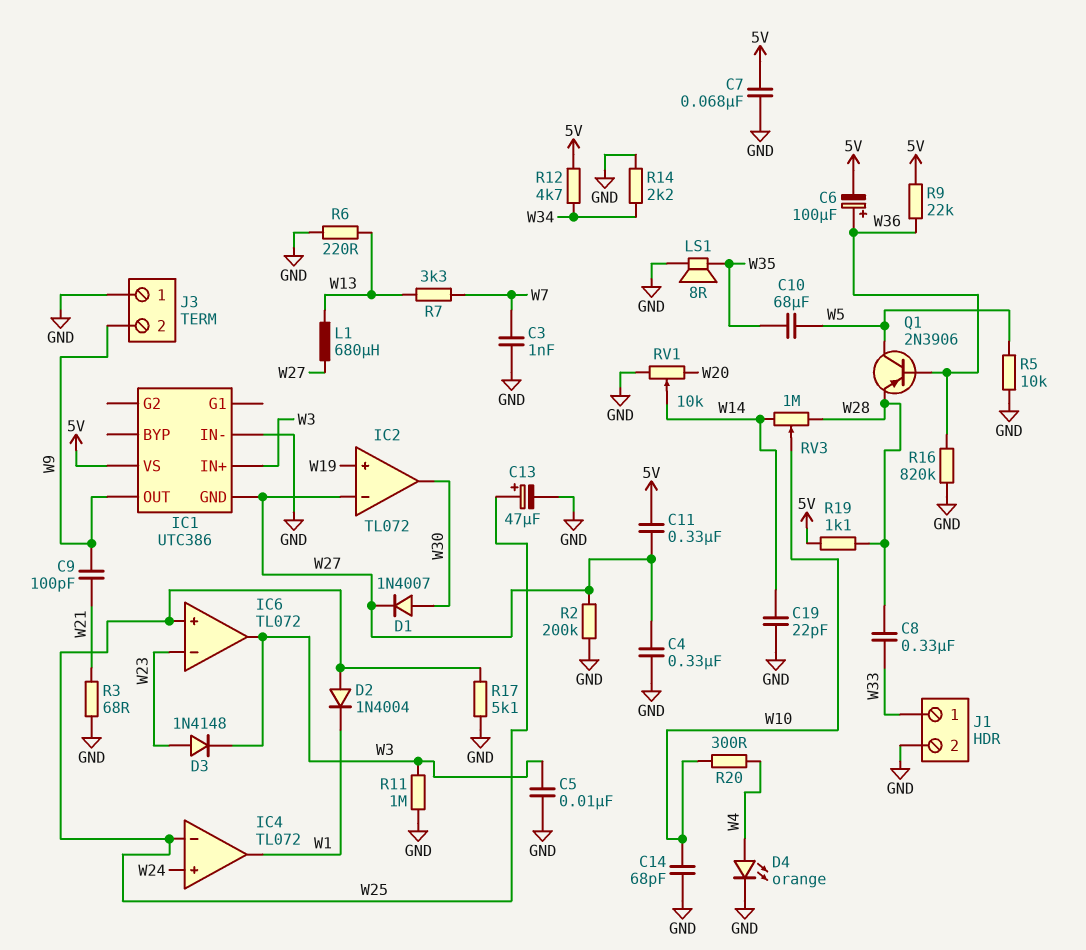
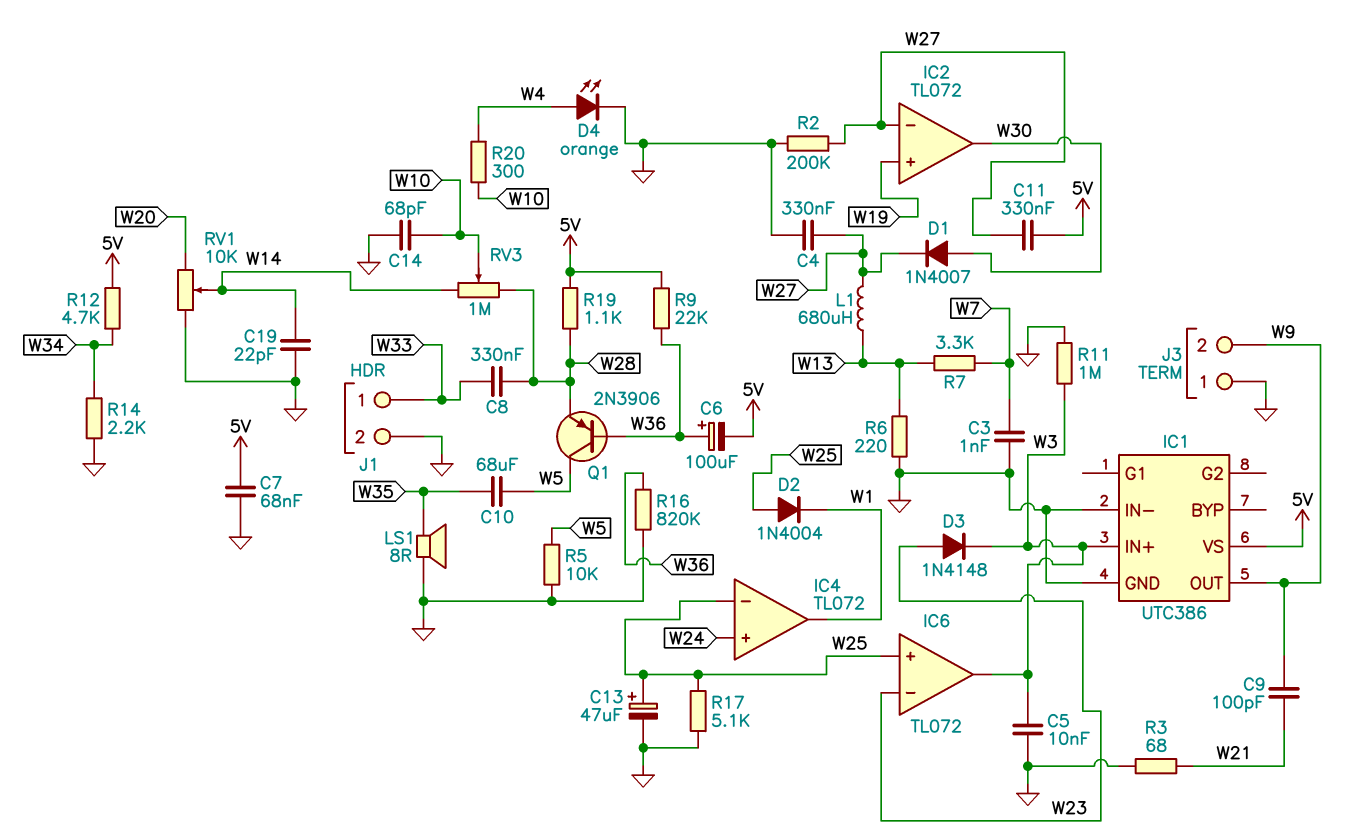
IC1 pin GND: W27 -> GND

